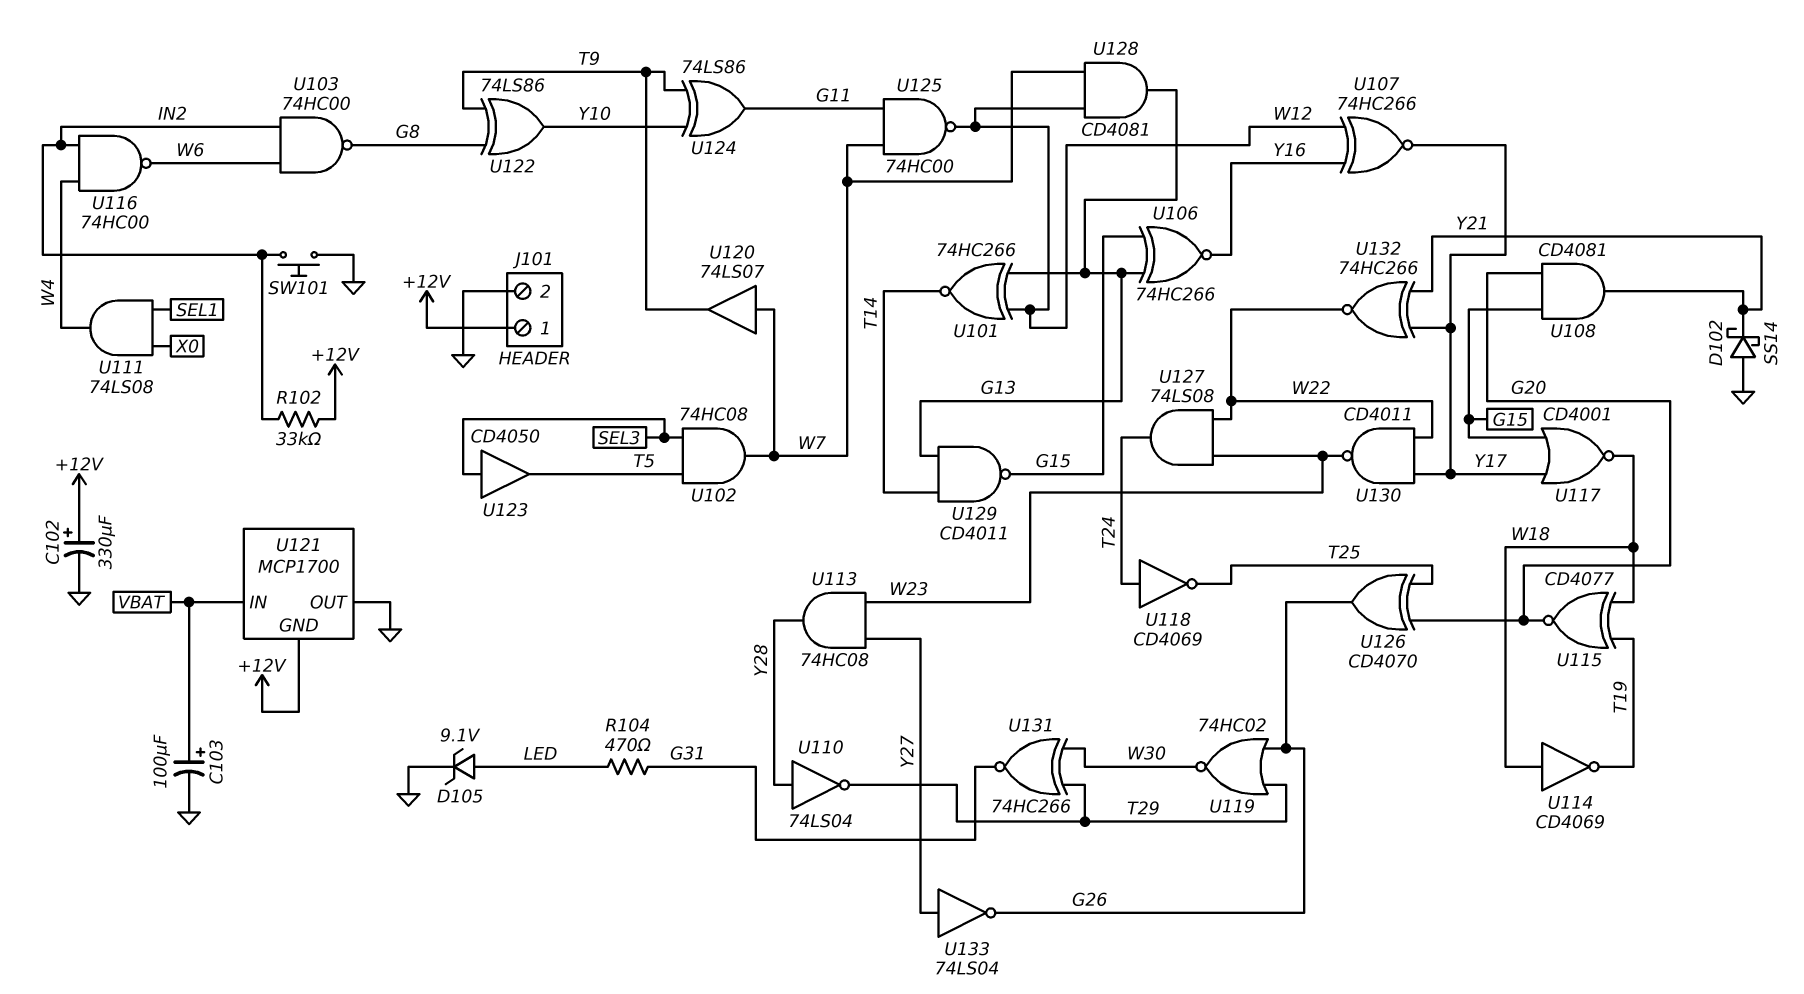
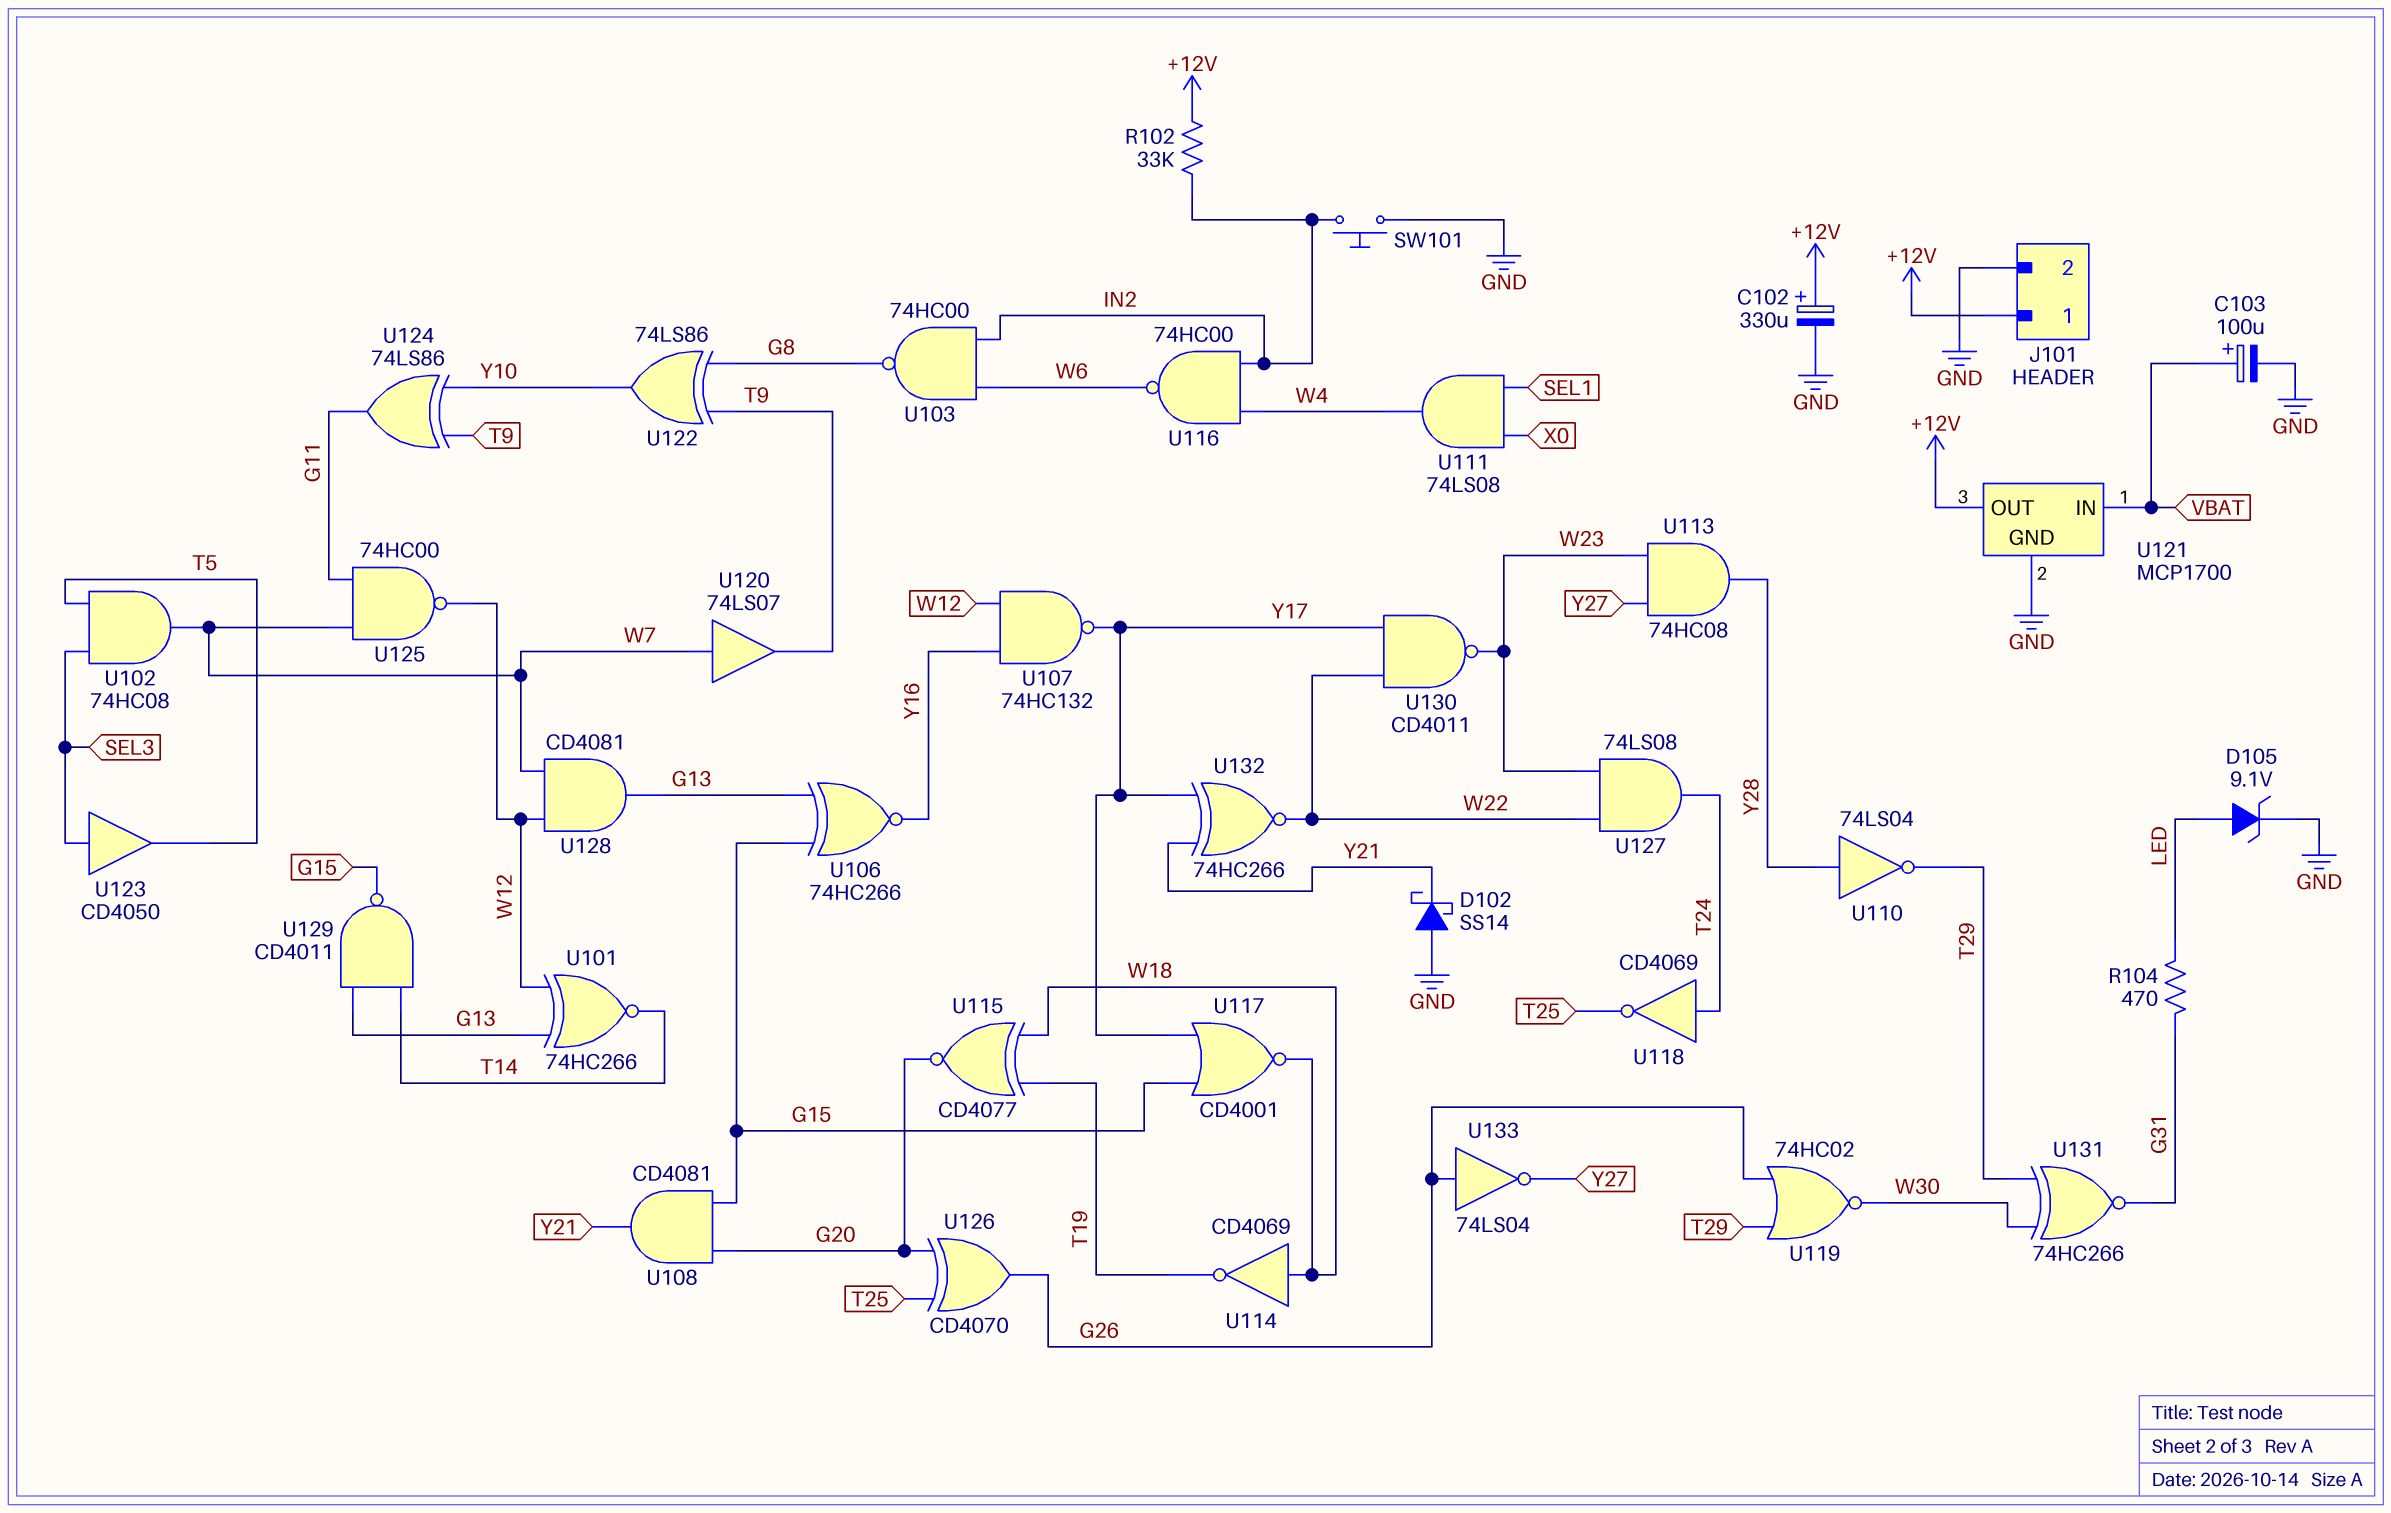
U107: XNOR 74HC266 (in W12, in Y16, out Y17) -> NAND 74HC132 (in W12, in Y16, out Y17)
U121 pin GND: +12V -> GND
U121 pin OUT: GND -> +12V
U133: NOT 74LS04 (in Y27, out G26) -> NOT 74LS04 (in G26, out Y27)

